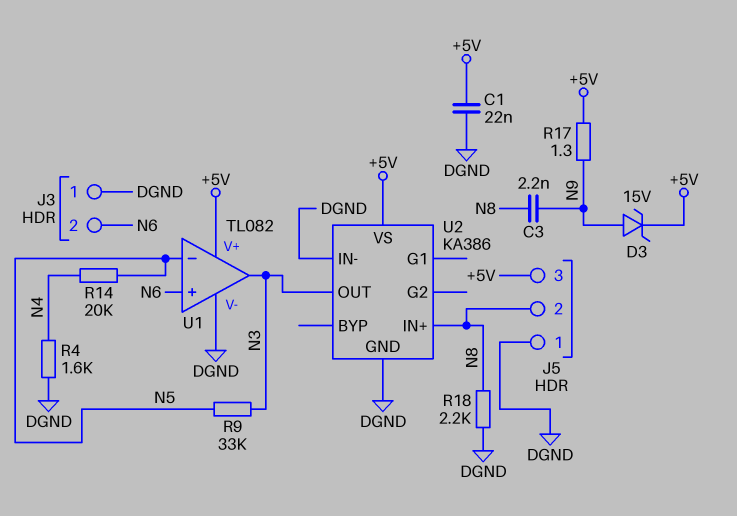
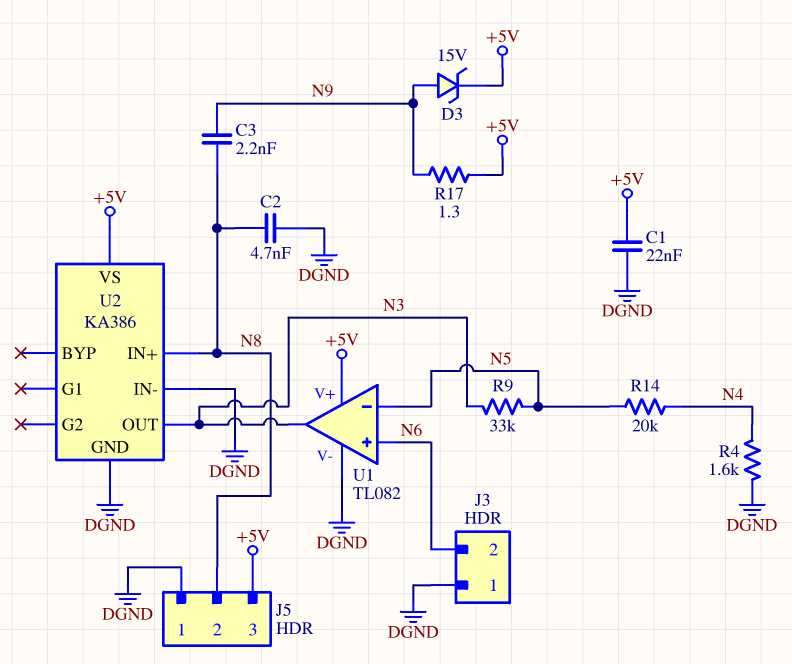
C2: none -> 4.7nF (DGND, N8)
R18: 2.2k (DGND, N8) -> none

